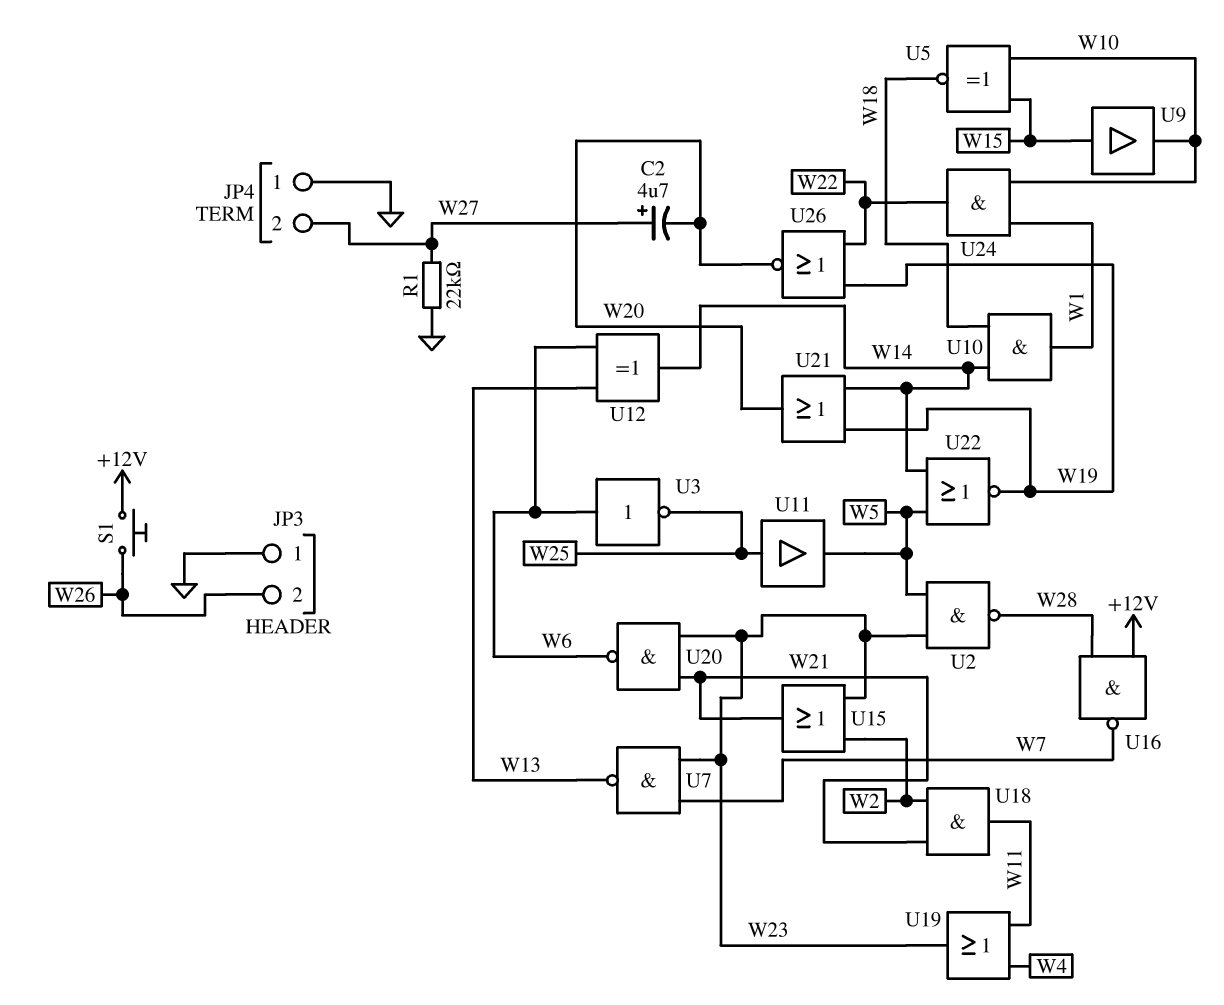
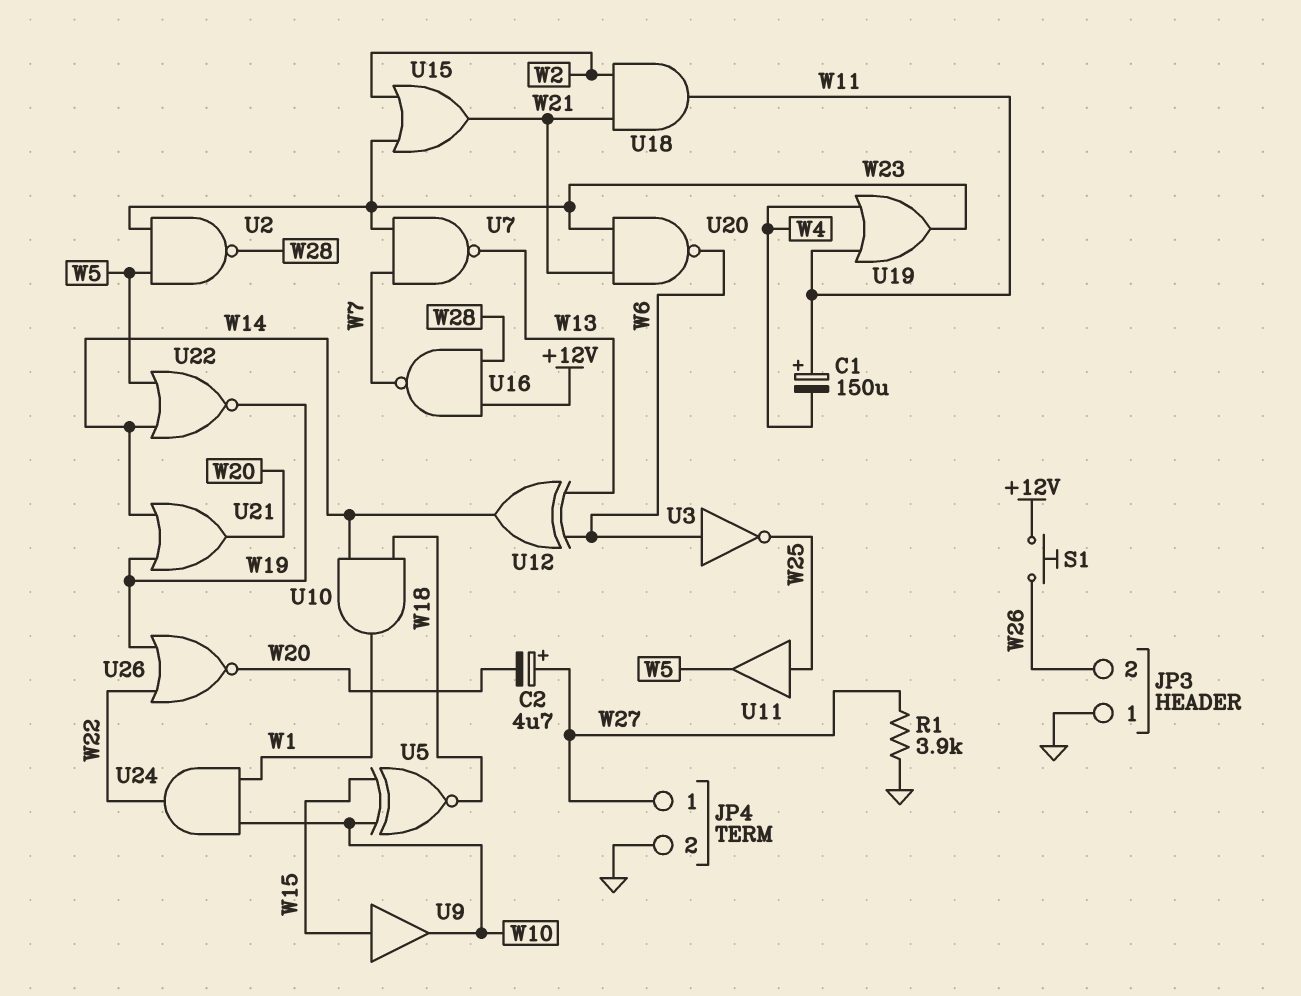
C1: none -> 150uF (plus W11, minus W4)
JP4 pin 1: GND -> W27
JP4 pin 2: W27 -> GND
R1: 22k (GND, W27) -> 3.9k (GND, W27)

